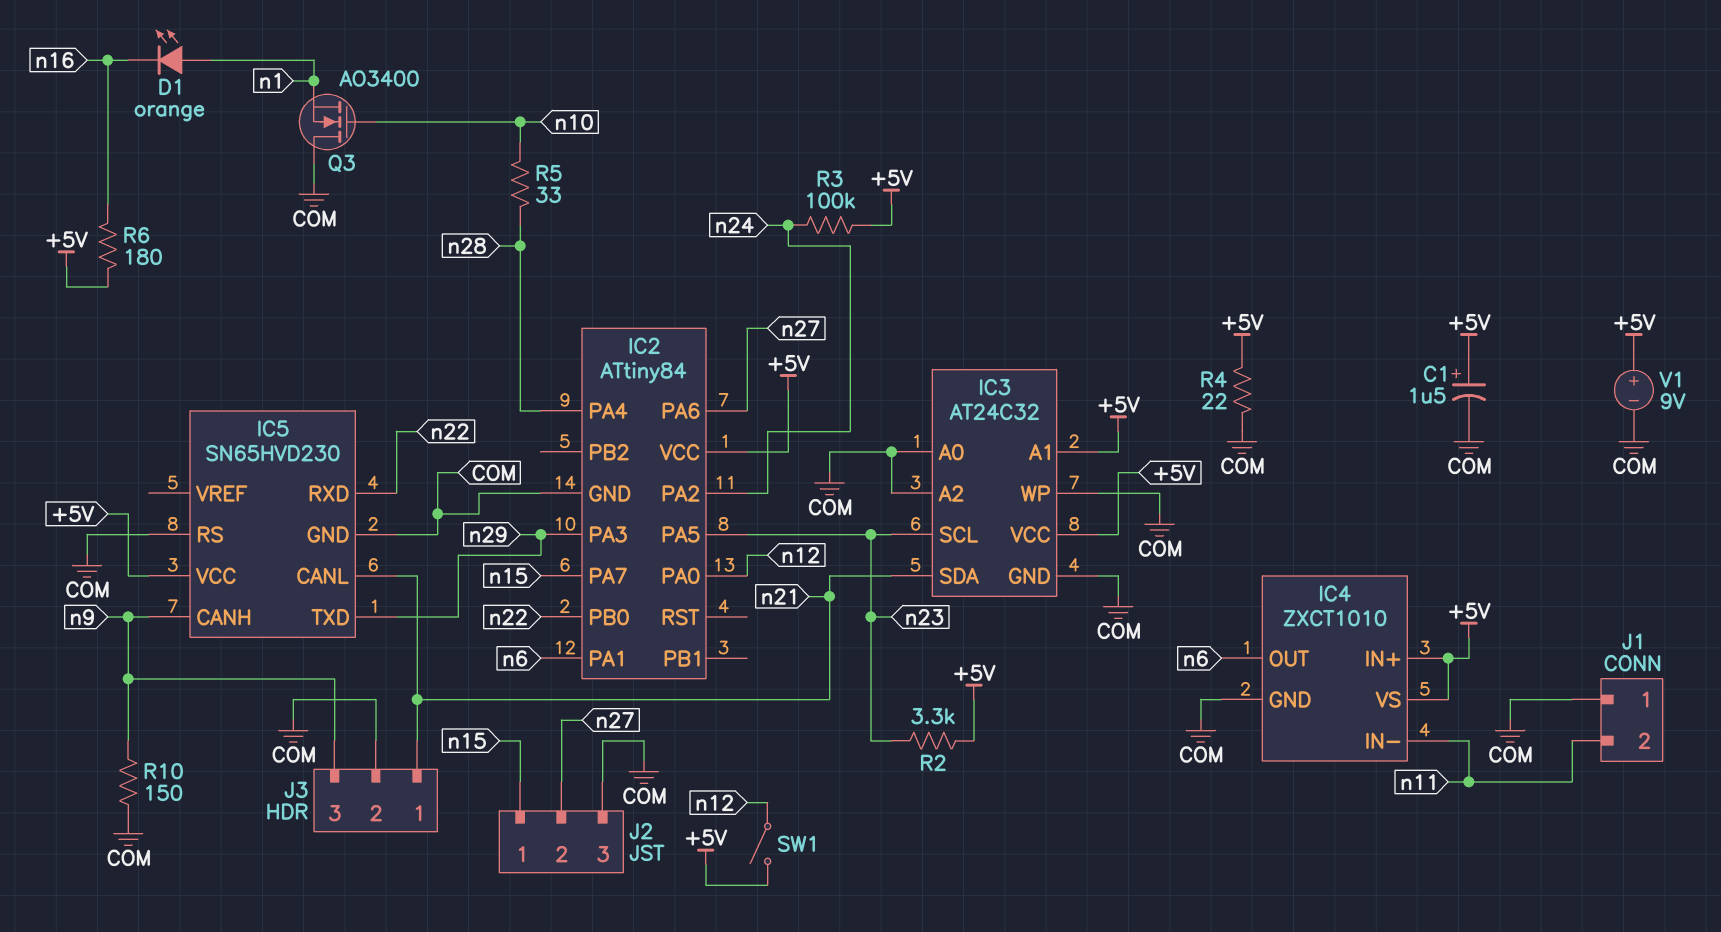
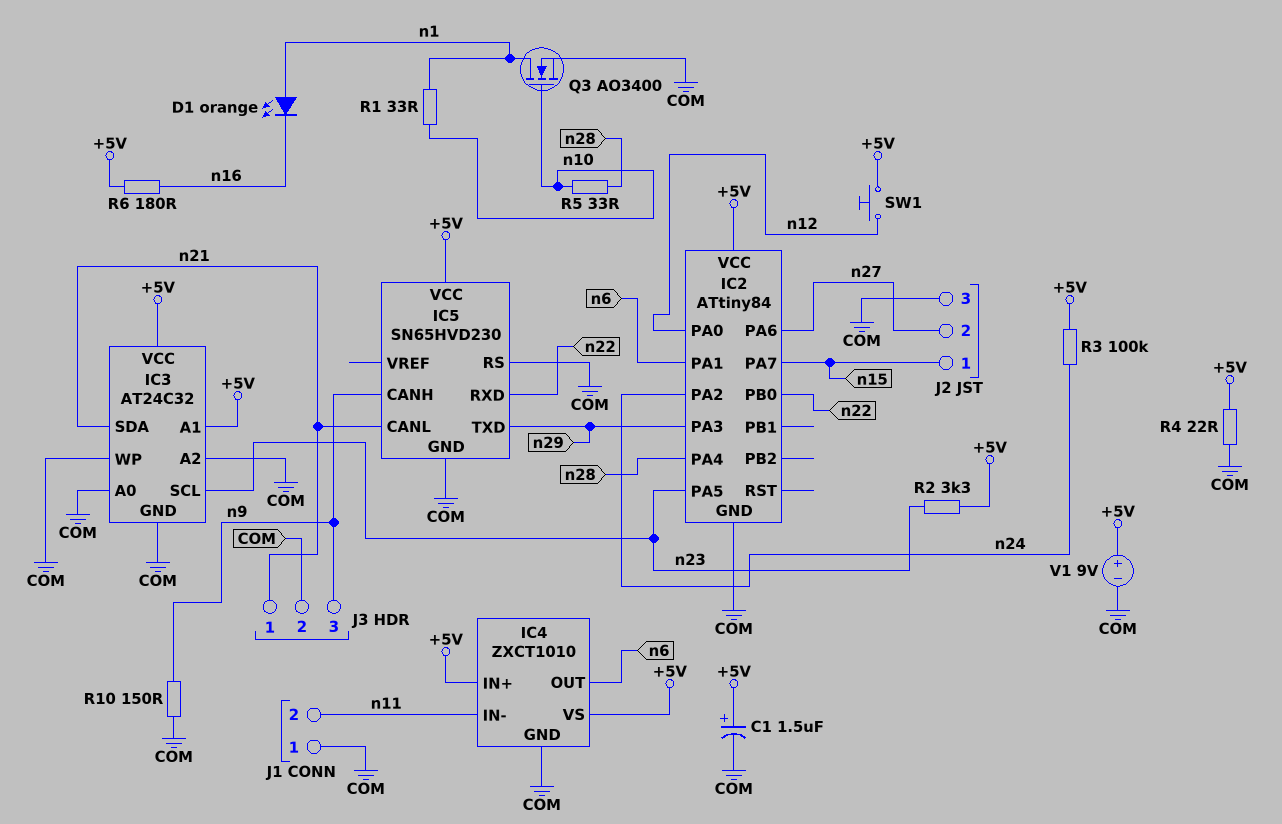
Q3: NMOS AO3400 (G n10, D COM, S n1) -> NMOS AO3400 (G n10, D n1, S COM)
R1: none -> 33 (n1, n10)
SW1: switch (+5V, n12) -> button (+5V, n12)

